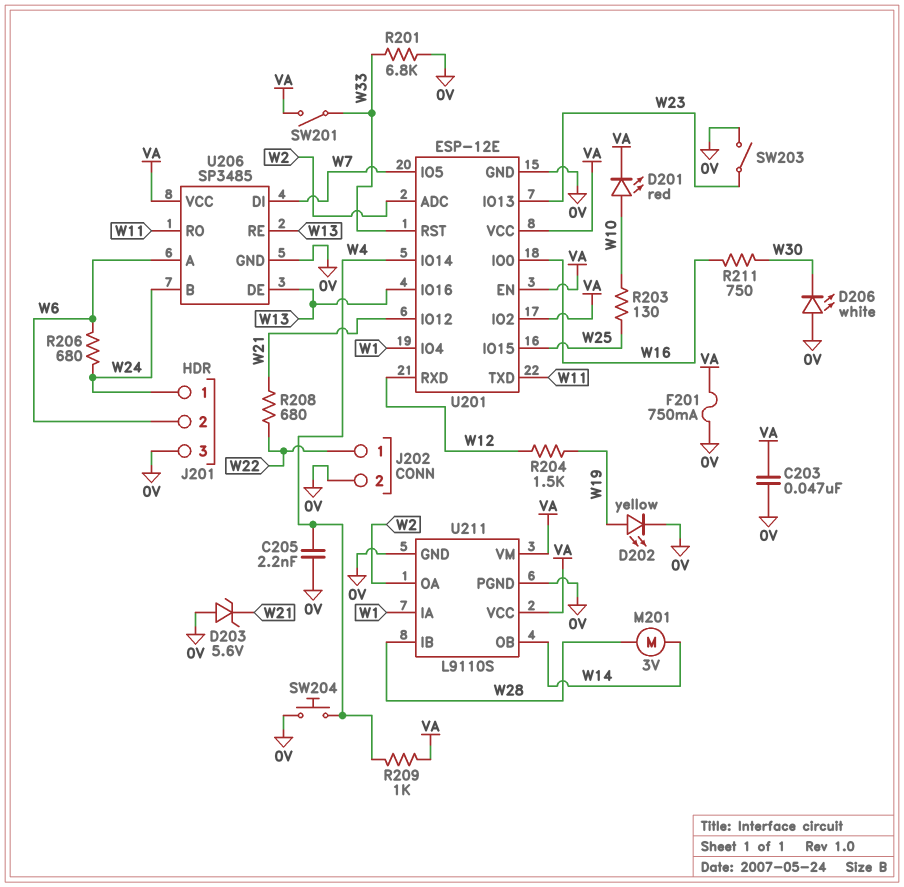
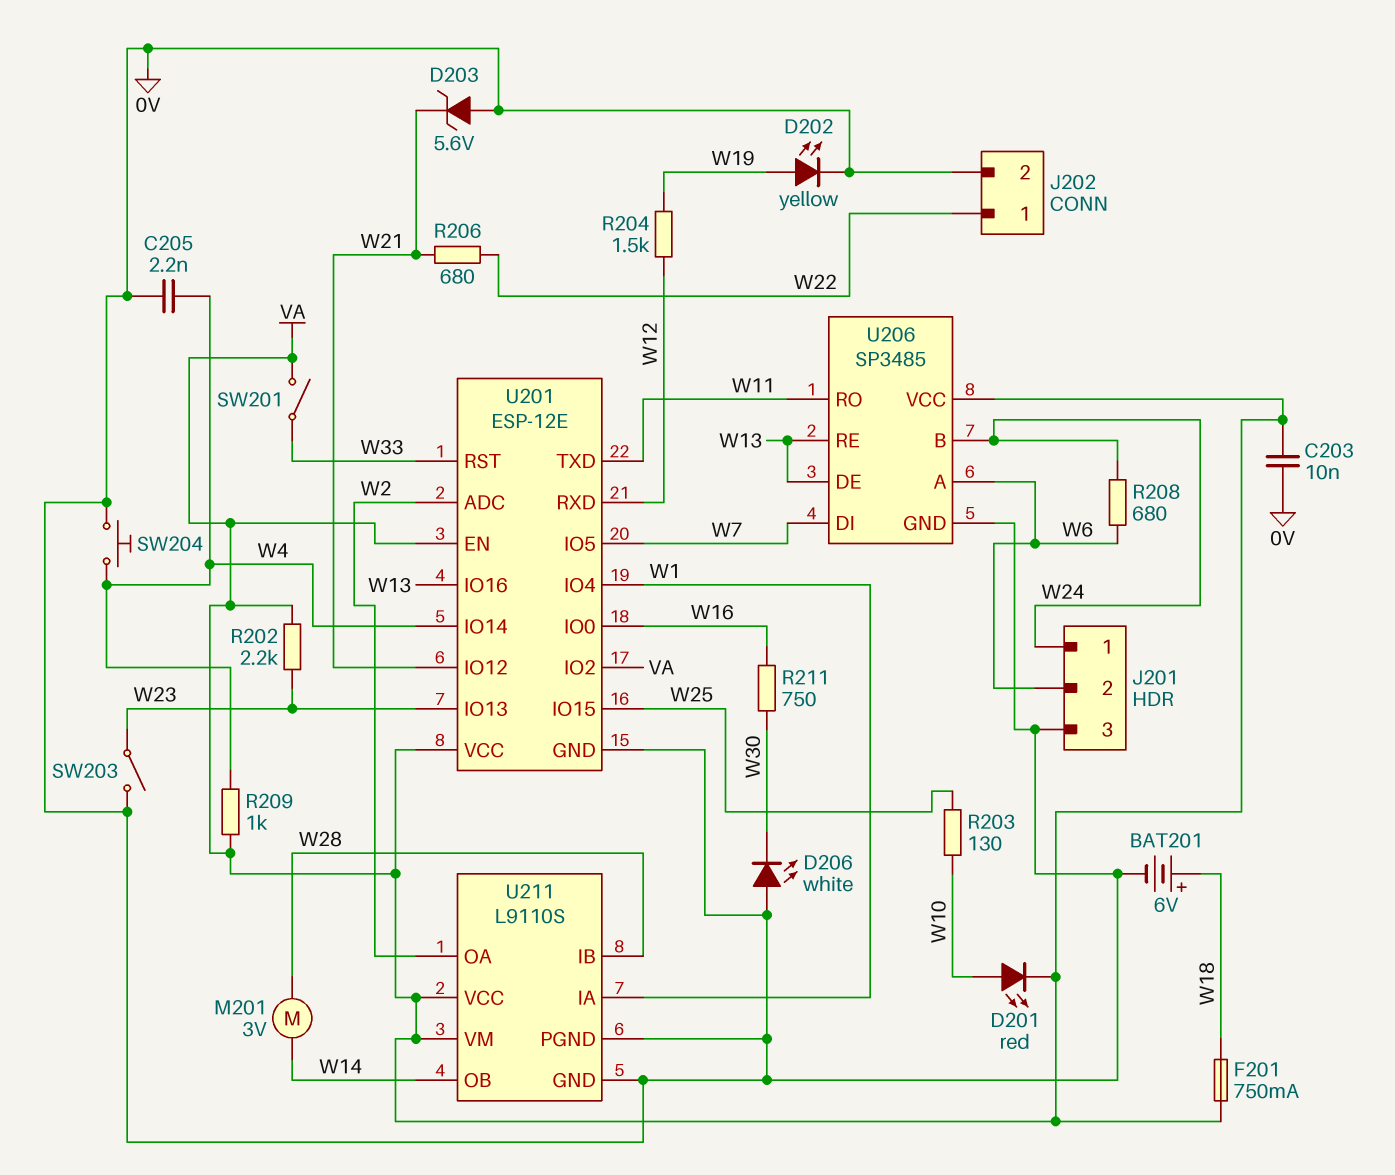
BAT201: none -> 6V (plus W18, minus 0V)
C203: 47nF (0V, VA) -> 10nF (0V, VA)
F201: 750mA (0V, VA) -> 750mA (VA, W18)
R201: 6.8k (0V, W33) -> none
R202: none -> 2.2k (VA, W23)
R206: 680 (W6, W24) -> 680 (W21, W22)
R208: 680 (W21, W22) -> 680 (W6, W24)

